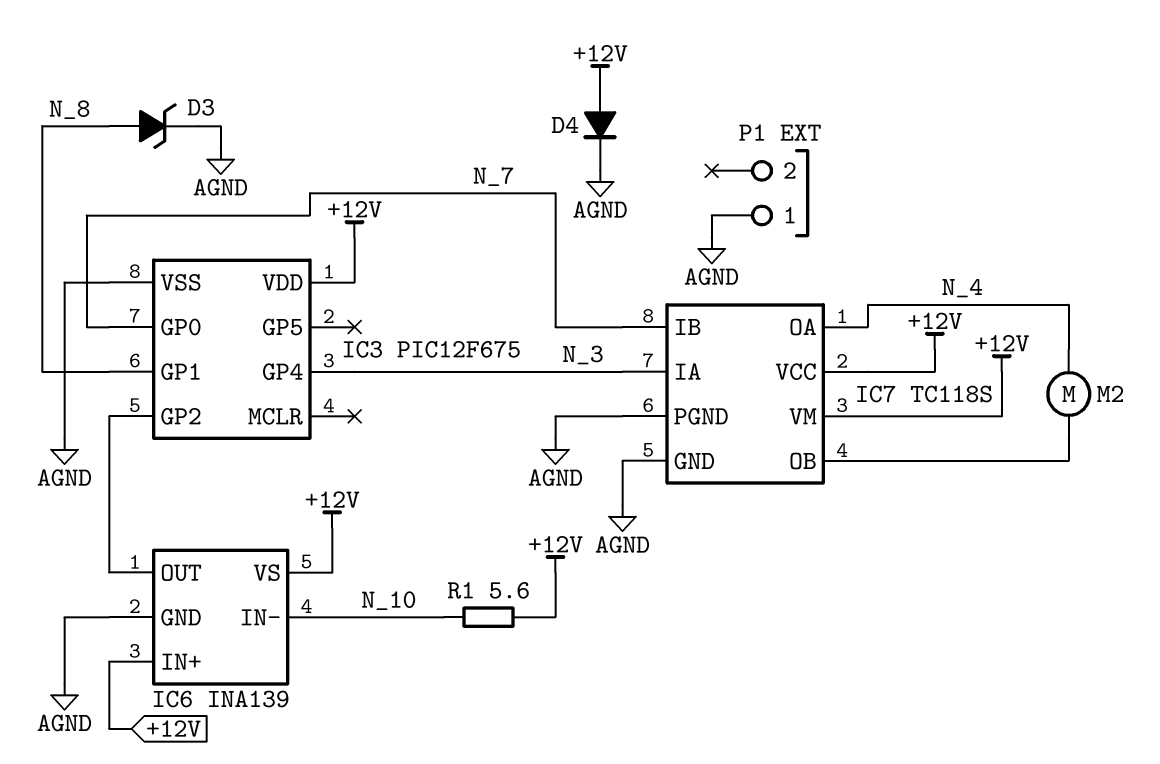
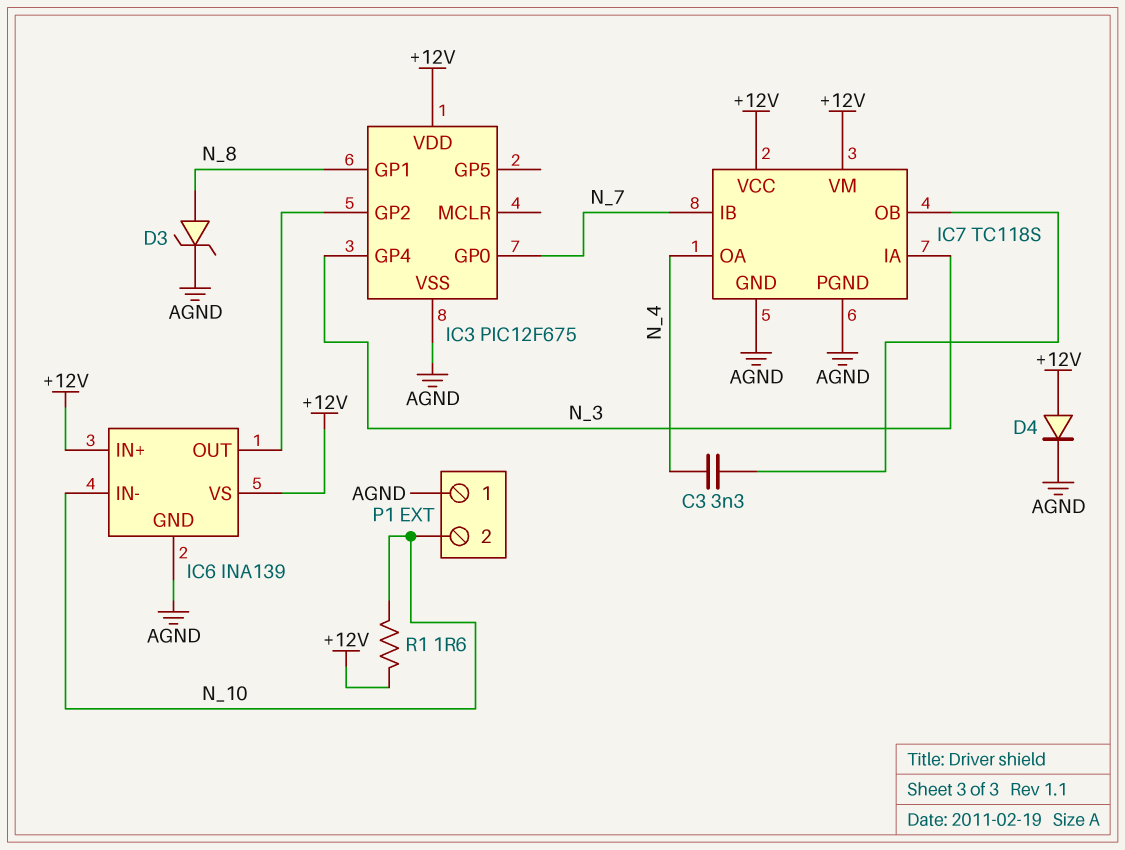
C3: none -> 3.3nF (IC7/OB, N_4)
M2: motor (IC7/OB, N_4) -> none
P1 pin 2: none -> N_10
R1: 5.6 (+12V, N_10) -> 1.6 (+12V, N_10)

